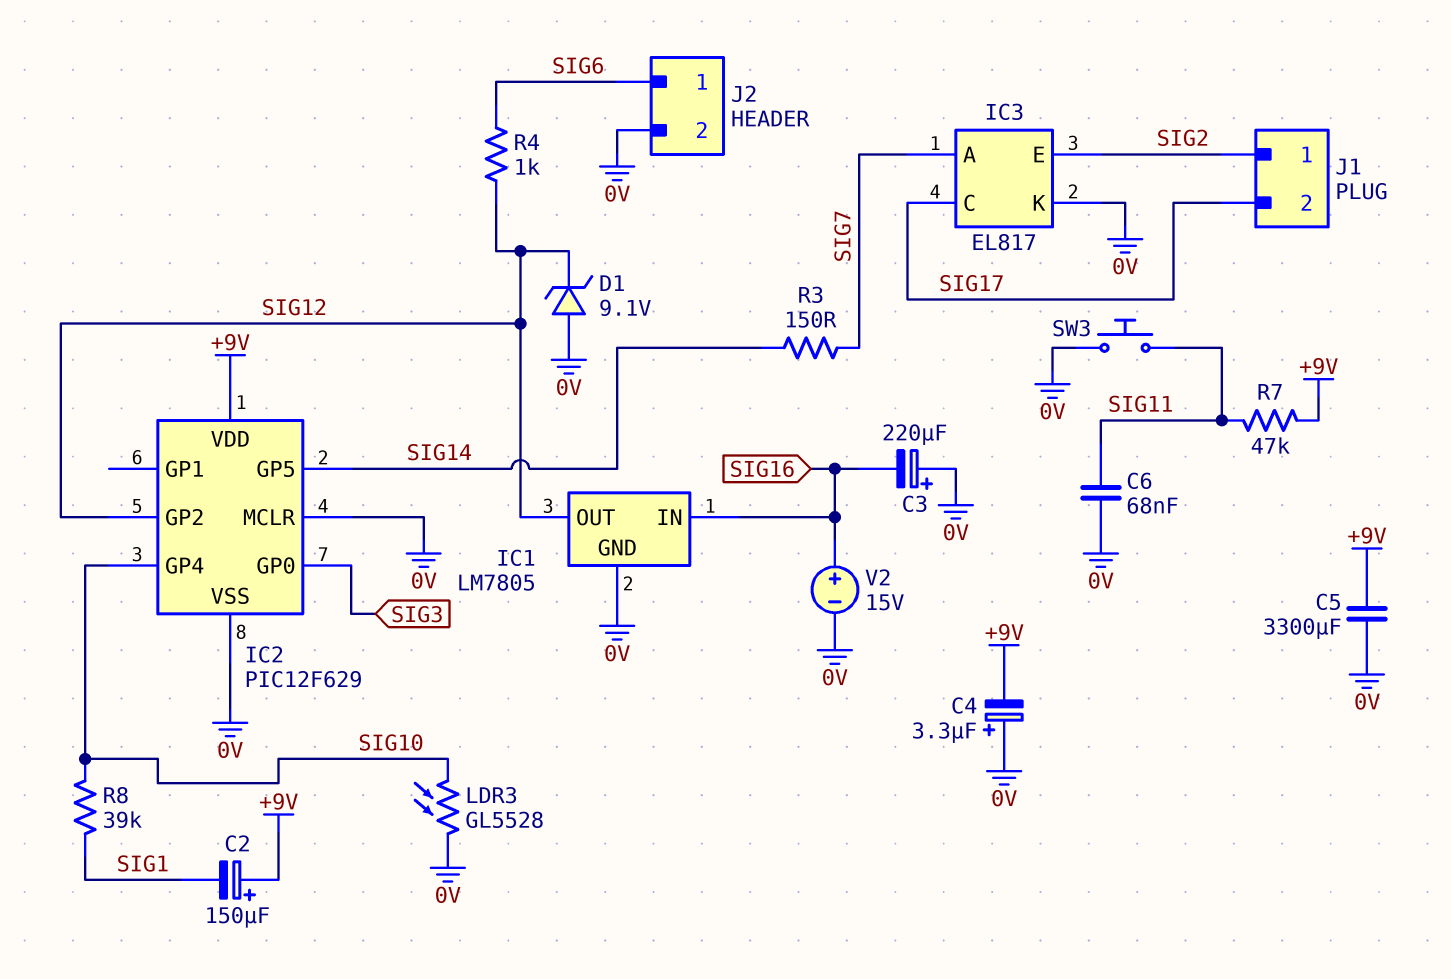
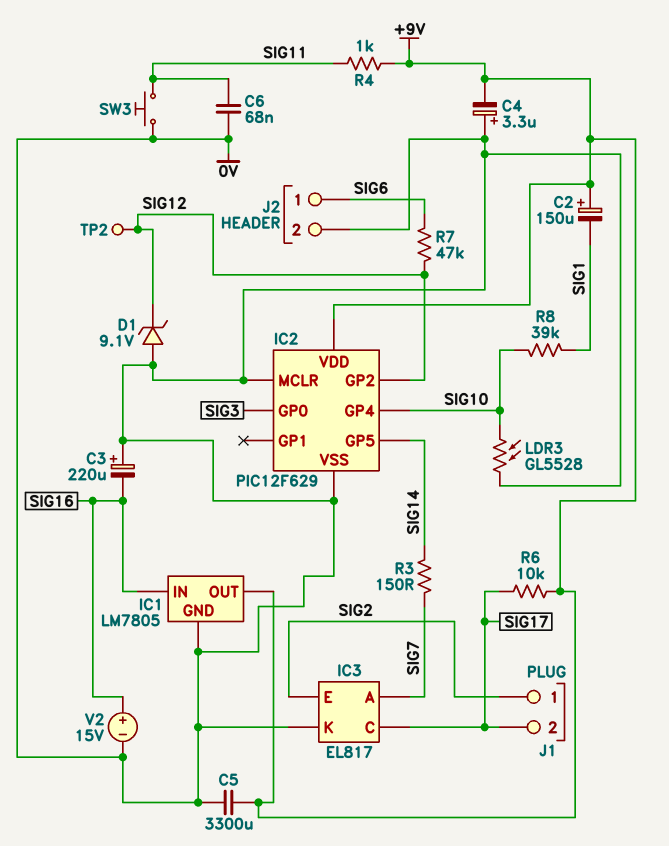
IC1 pin OUT: SIG12 -> +9V
R4: 1k (SIG6, SIG12) -> 1k (+9V, SIG11)
R6: none -> 10k (+9V, SIG17)
R7: 47k (+9V, SIG11) -> 47k (SIG6, SIG12)
TP2: none -> test point (SIG12)

